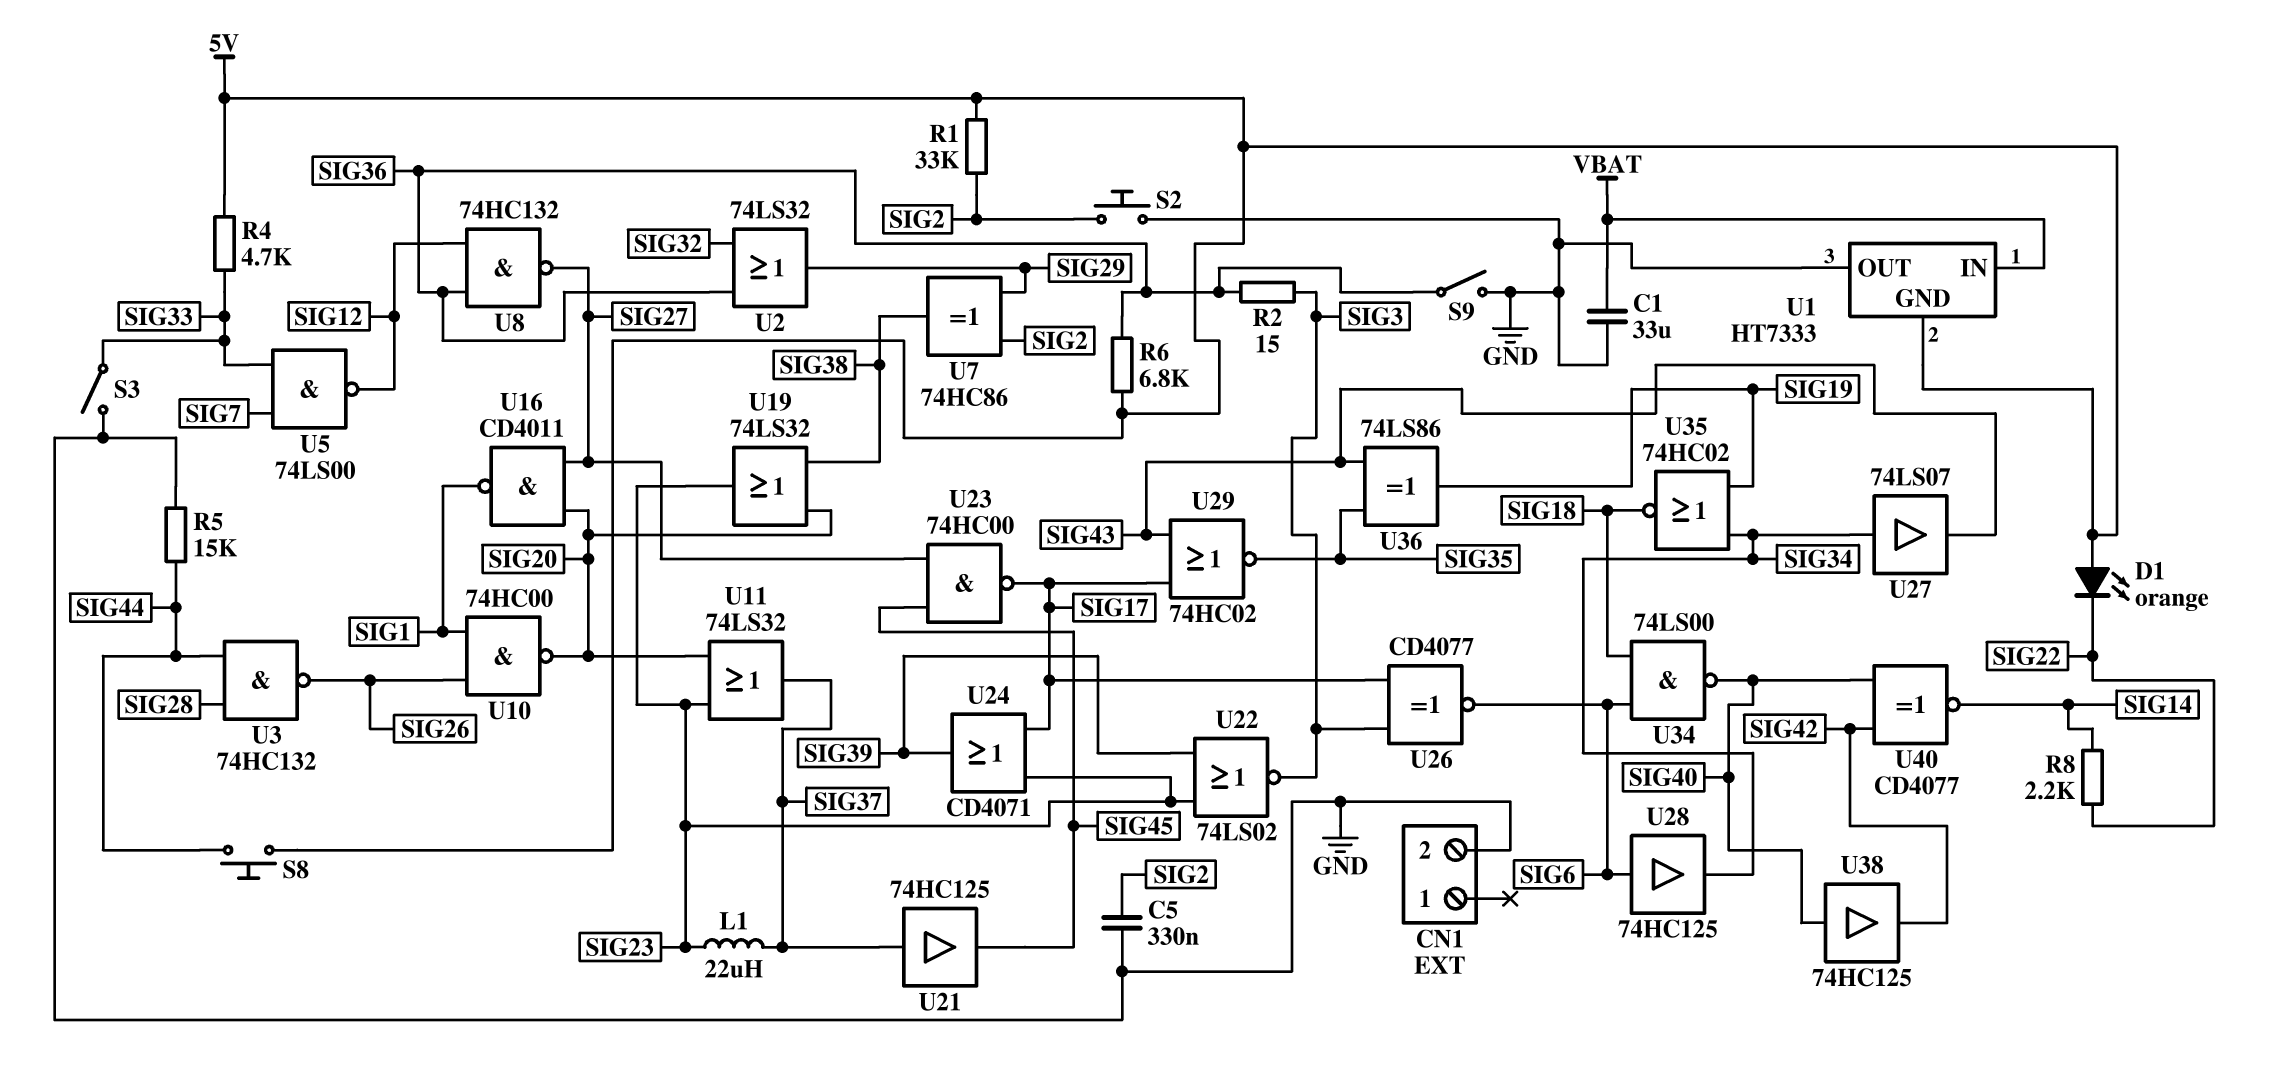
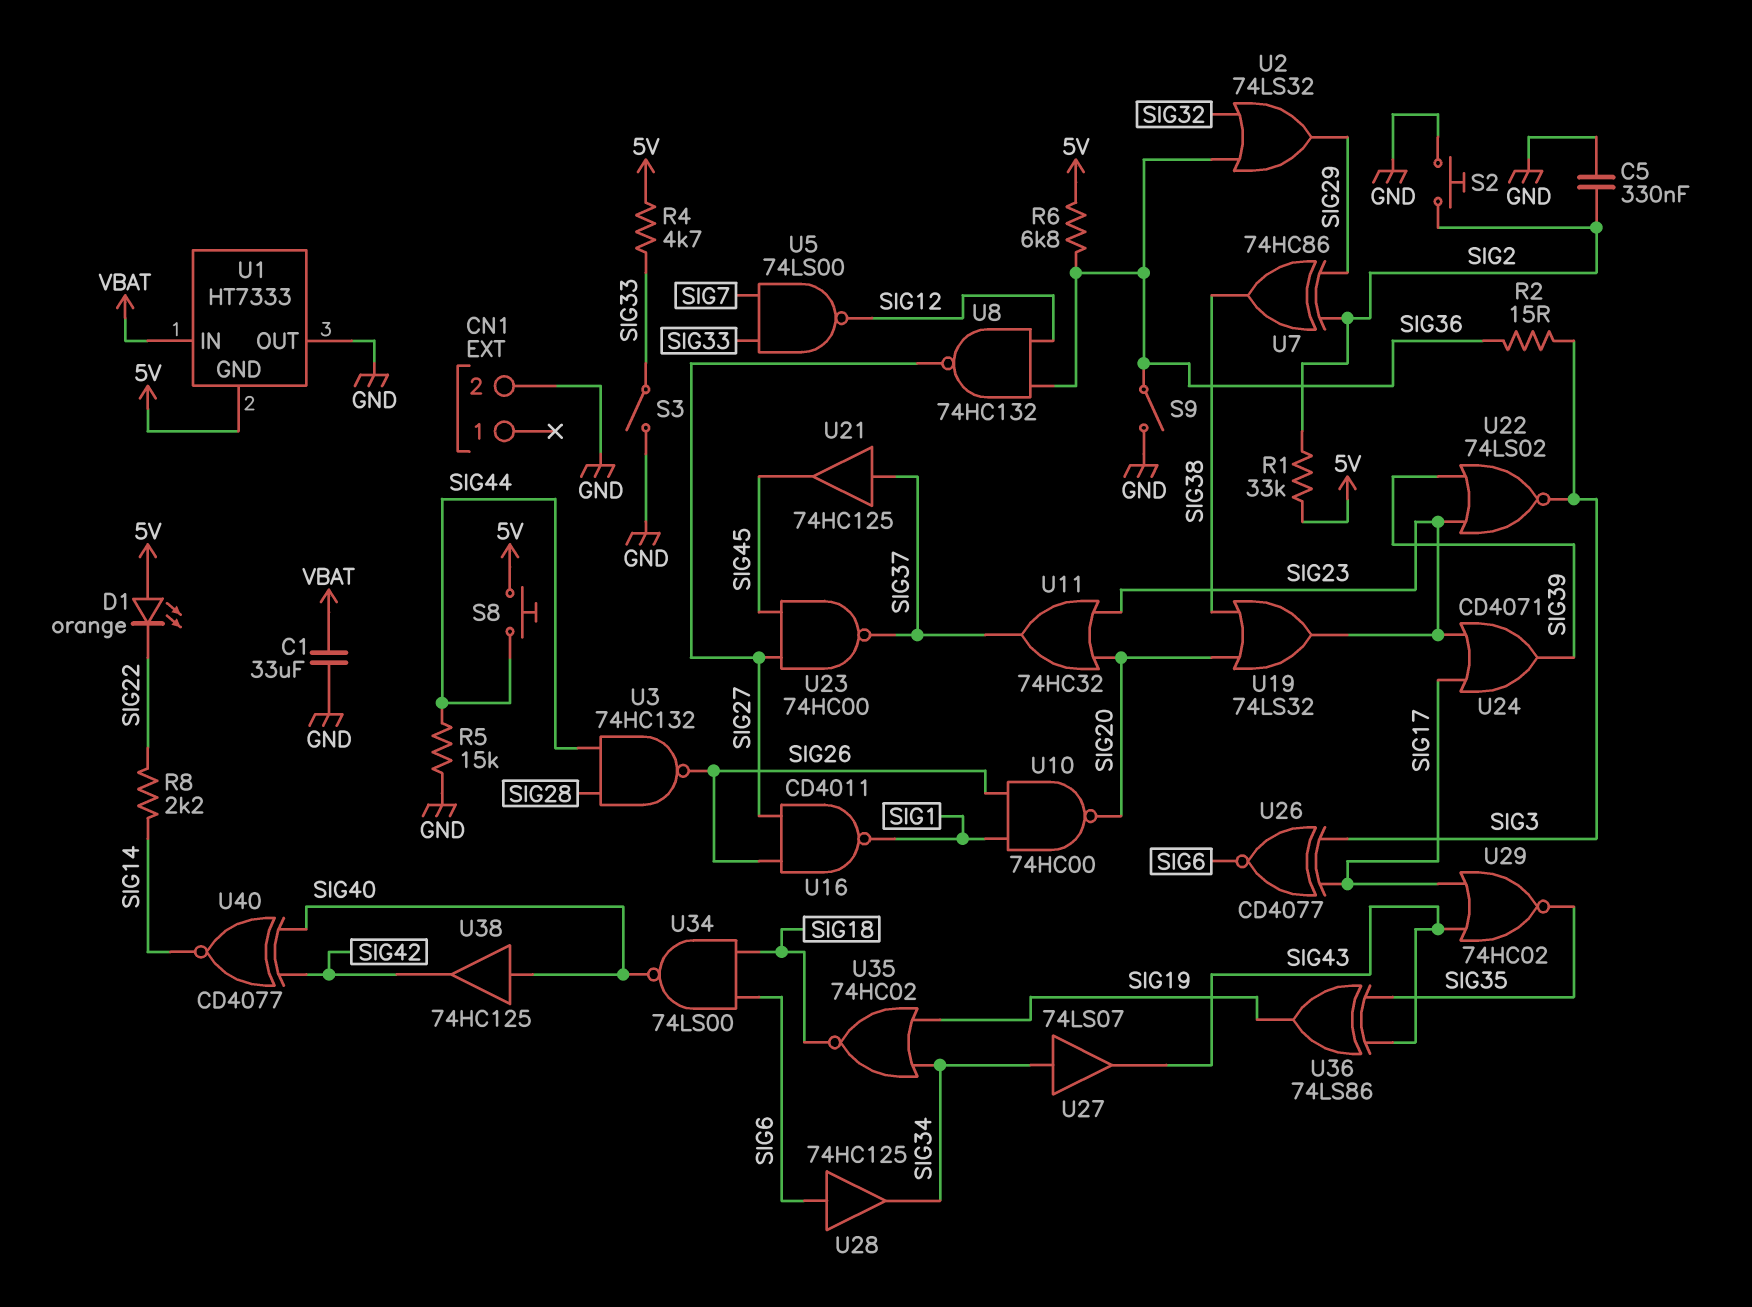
L1: 22uH (SIG23, SIG37) -> none
U11: OR 74LS32 (in SIG20, in SIG23, out SIG37) -> OR 74HC32 (in SIG20, in SIG23, out SIG37)
U16: NAND CD4011 (in SIG20, in SIG27, out SIG1) -> NAND CD4011 (in SIG26, in SIG27, out SIG1)
U23: NAND 74HC00 (in SIG27, in SIG45, out SIG17) -> NAND 74HC00 (in SIG27, in SIG45, out SIG37)

